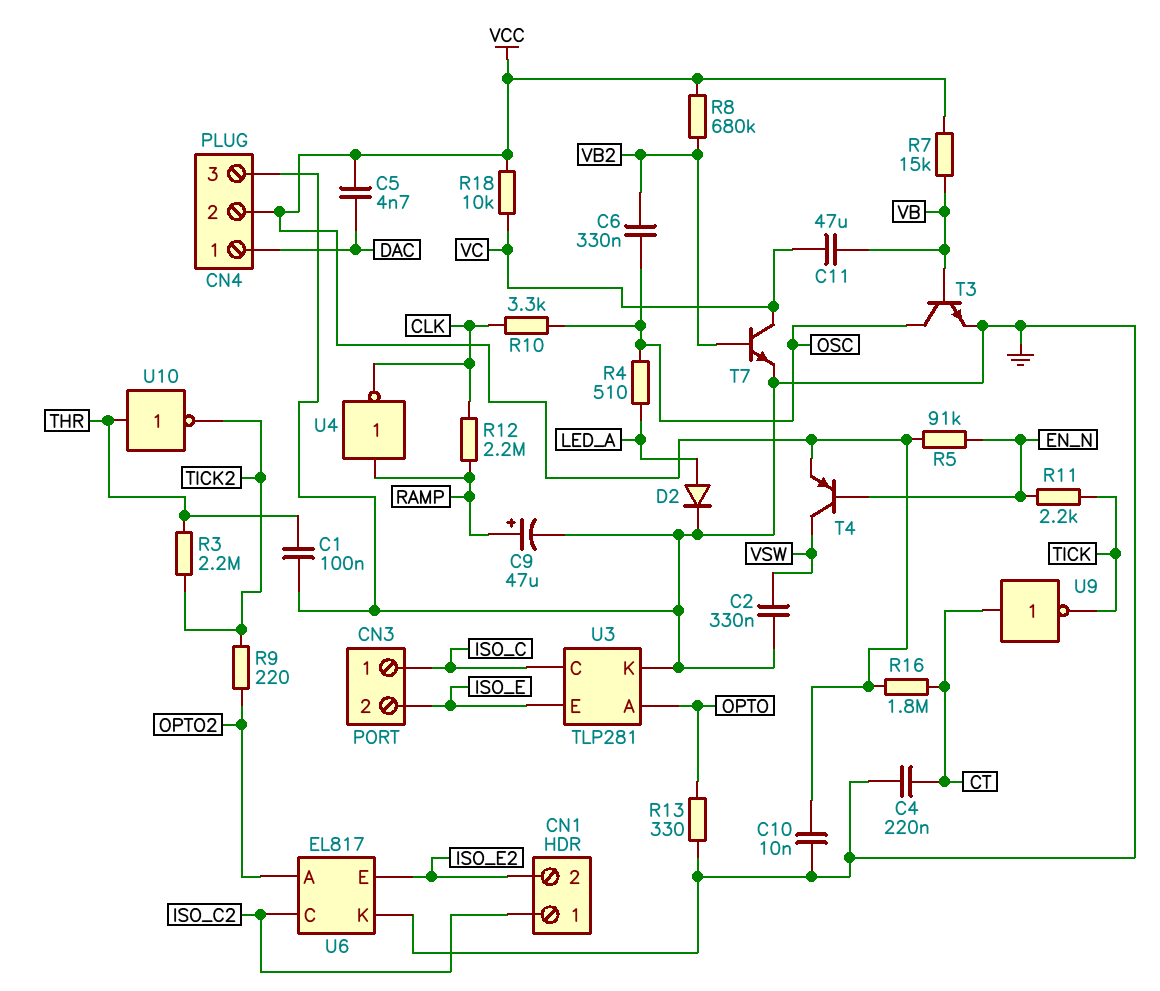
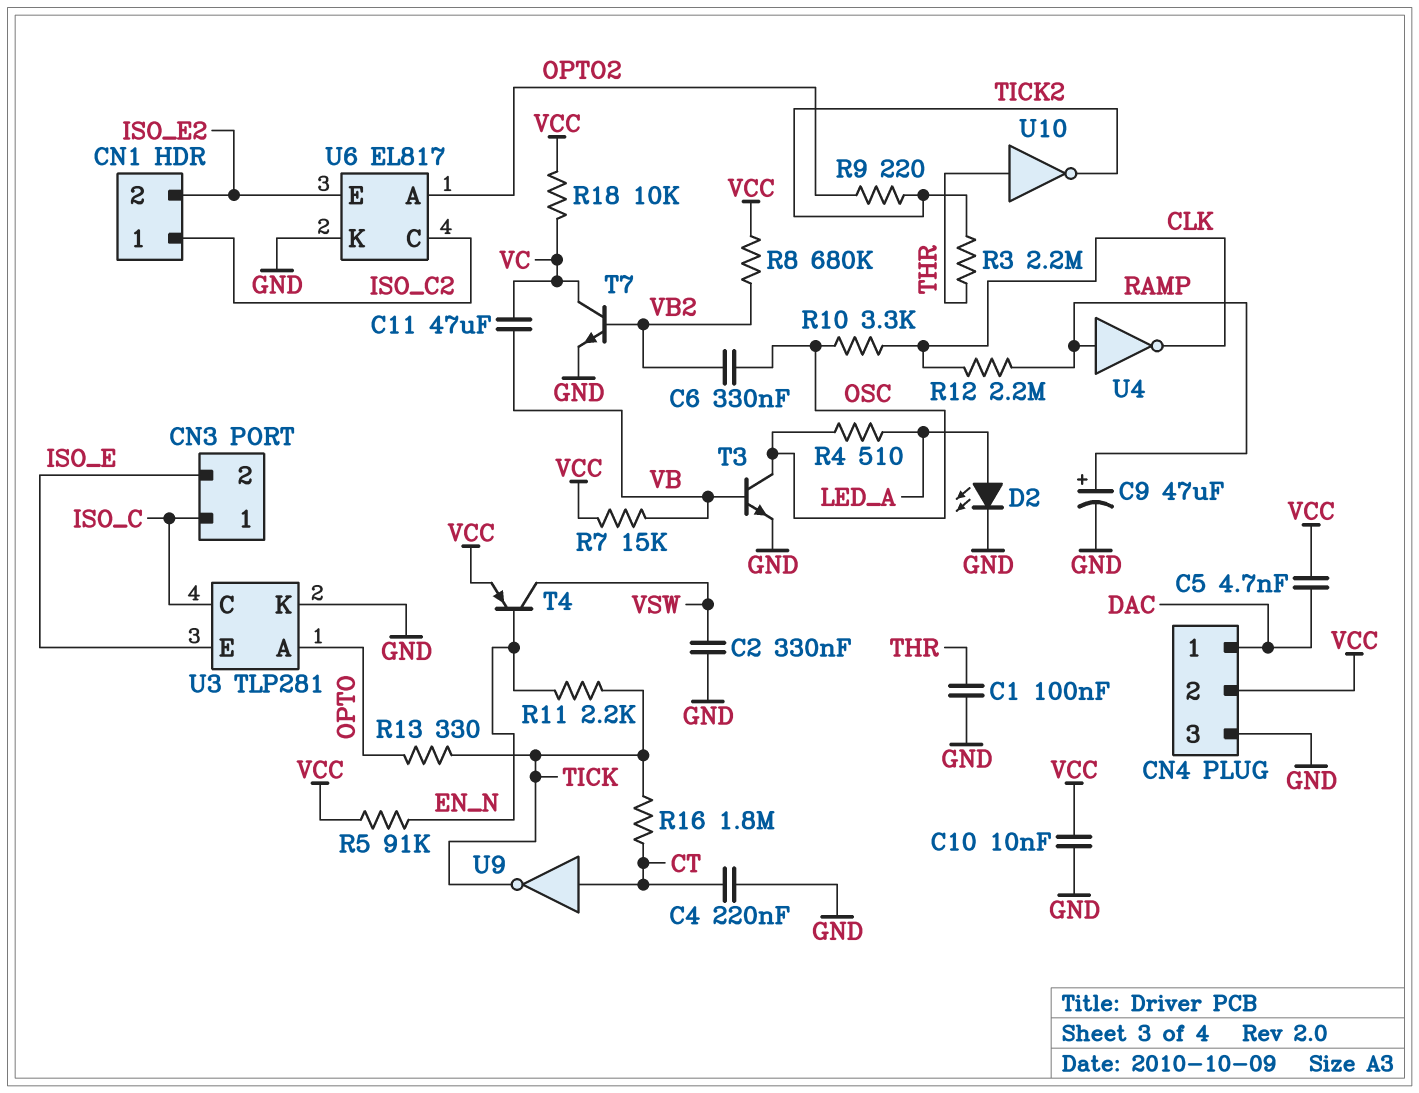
D2: diode (A LED_A, K GND) -> LED (A LED_A, K GND)
R13: 330 (GND, OPTO) -> 330 (OPTO, TICK)
R16: 1.8M (CT, VCC) -> 1.8M (CT, TICK)

